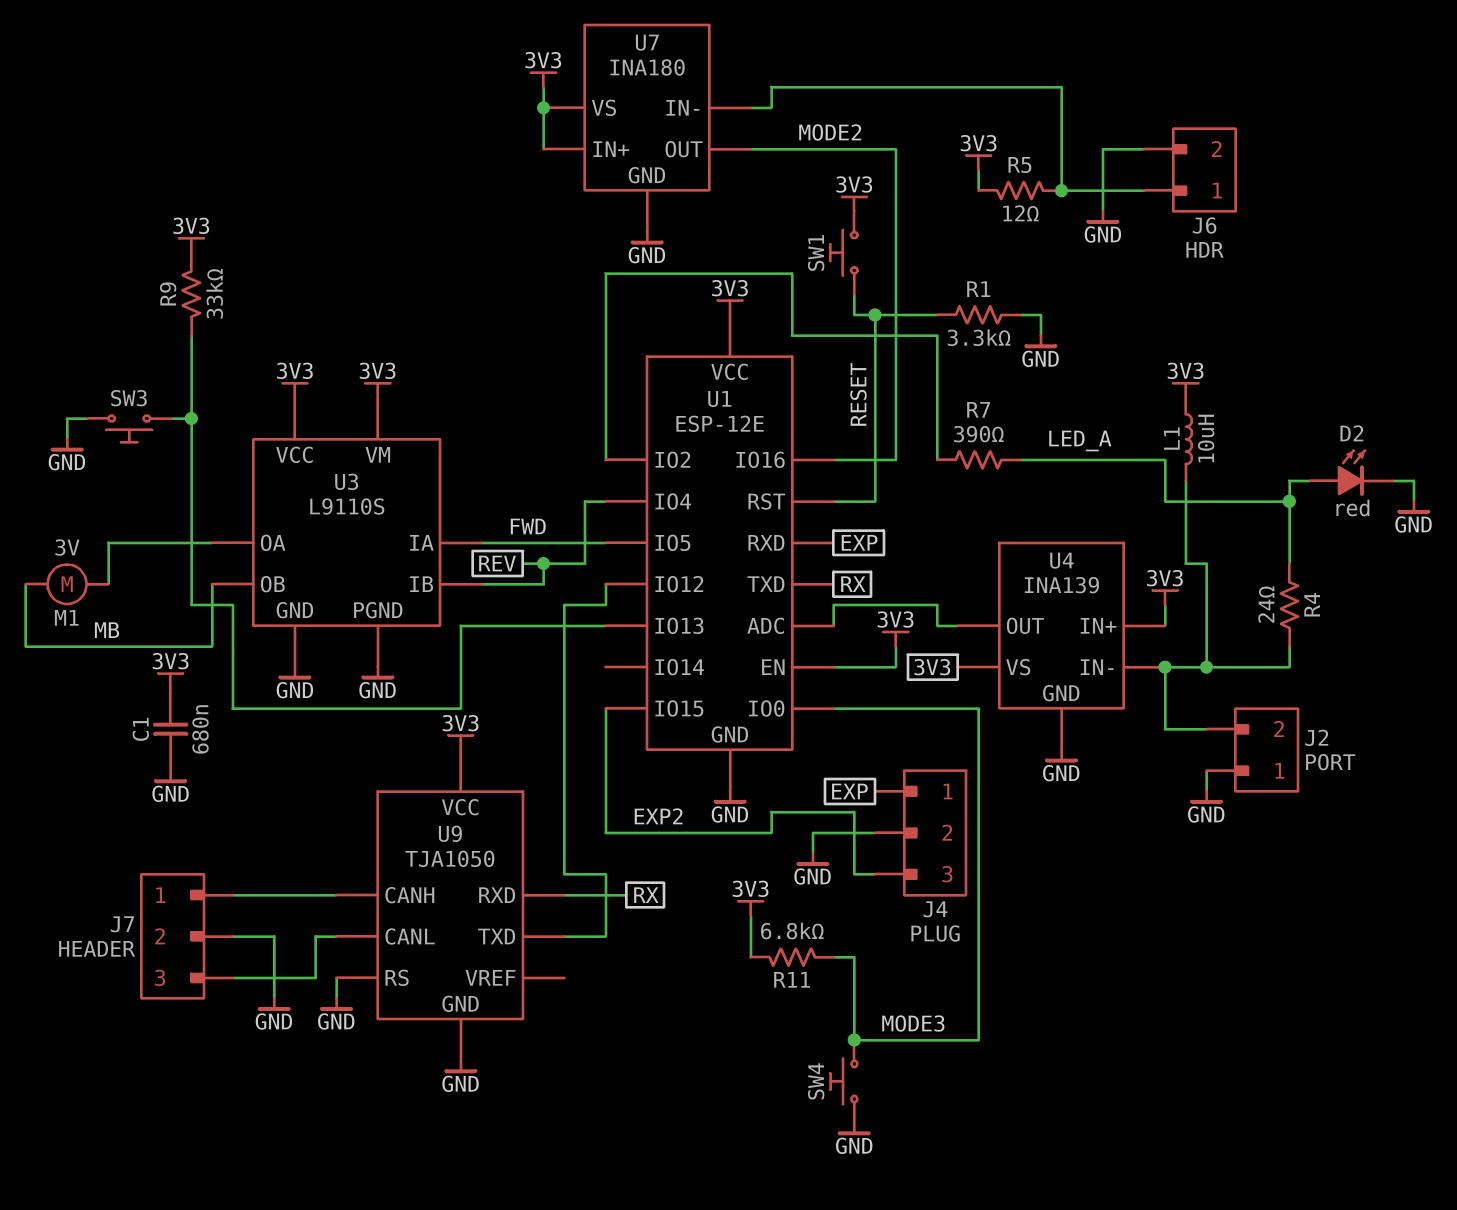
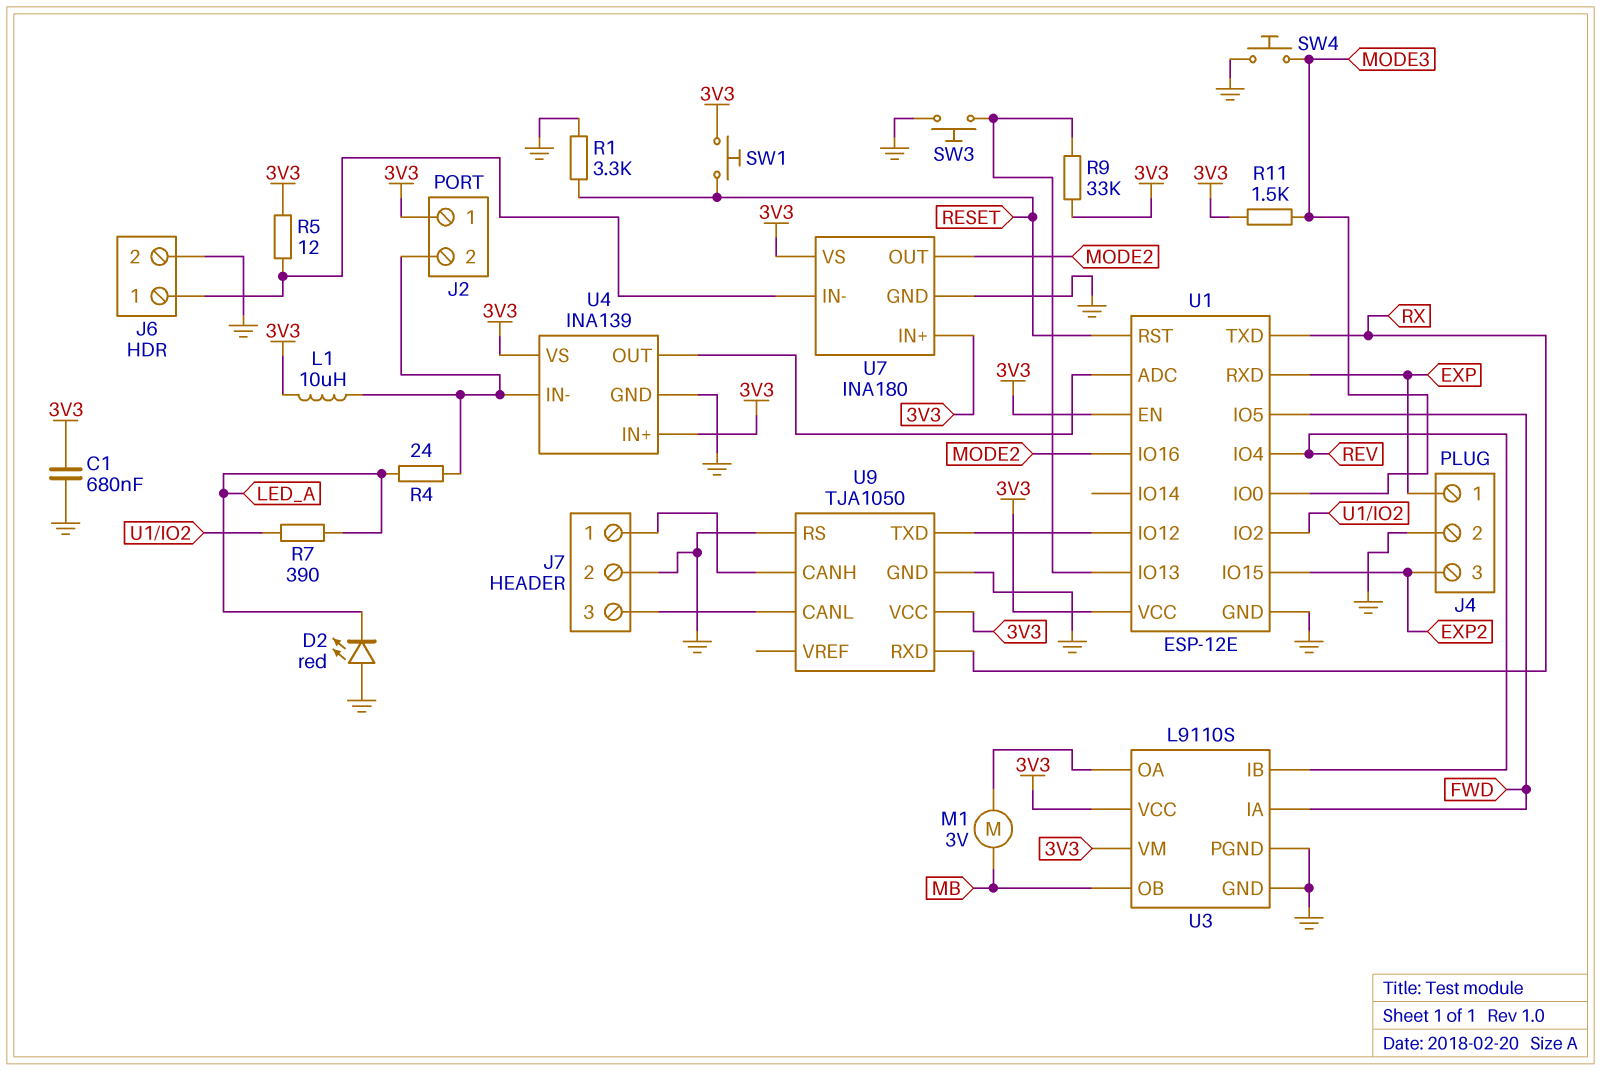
D2: LED red (A LED_A, K GND) -> LED red (A GND, K LED_A)
J2 pin 1: GND -> 3V3
R11: 6.8k (3V3, MODE3) -> 1.5k (3V3, MODE3)

